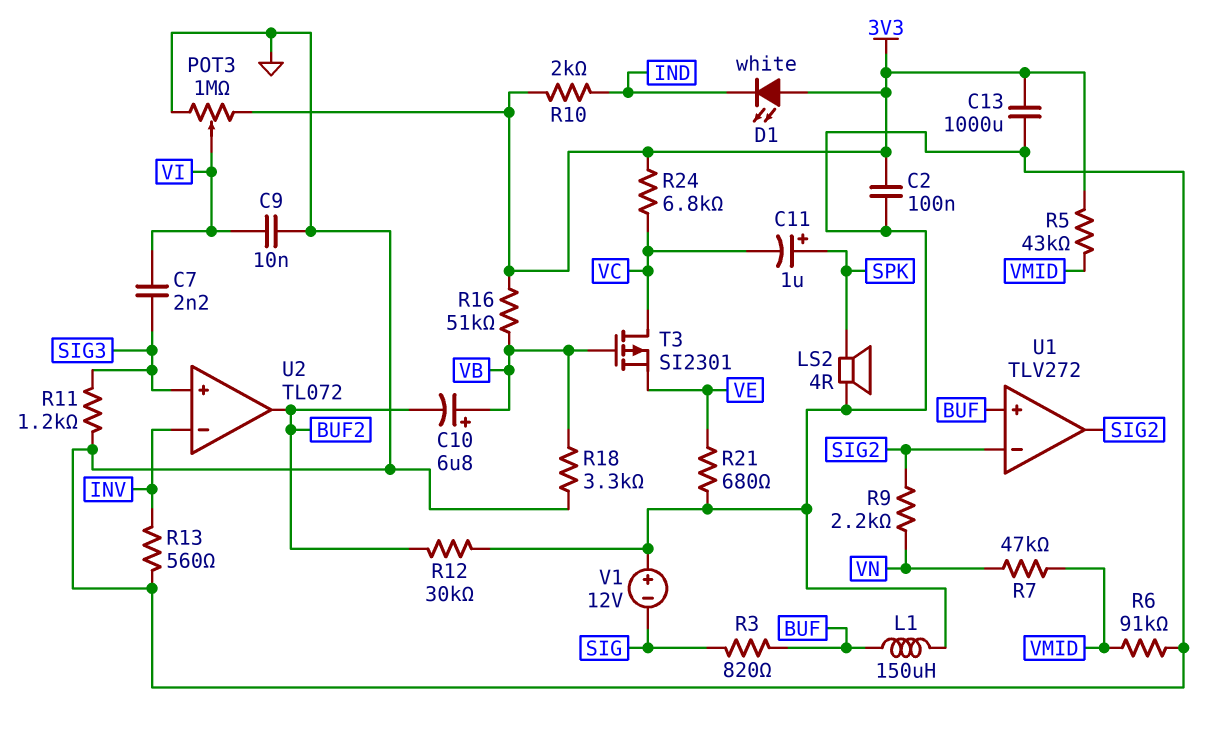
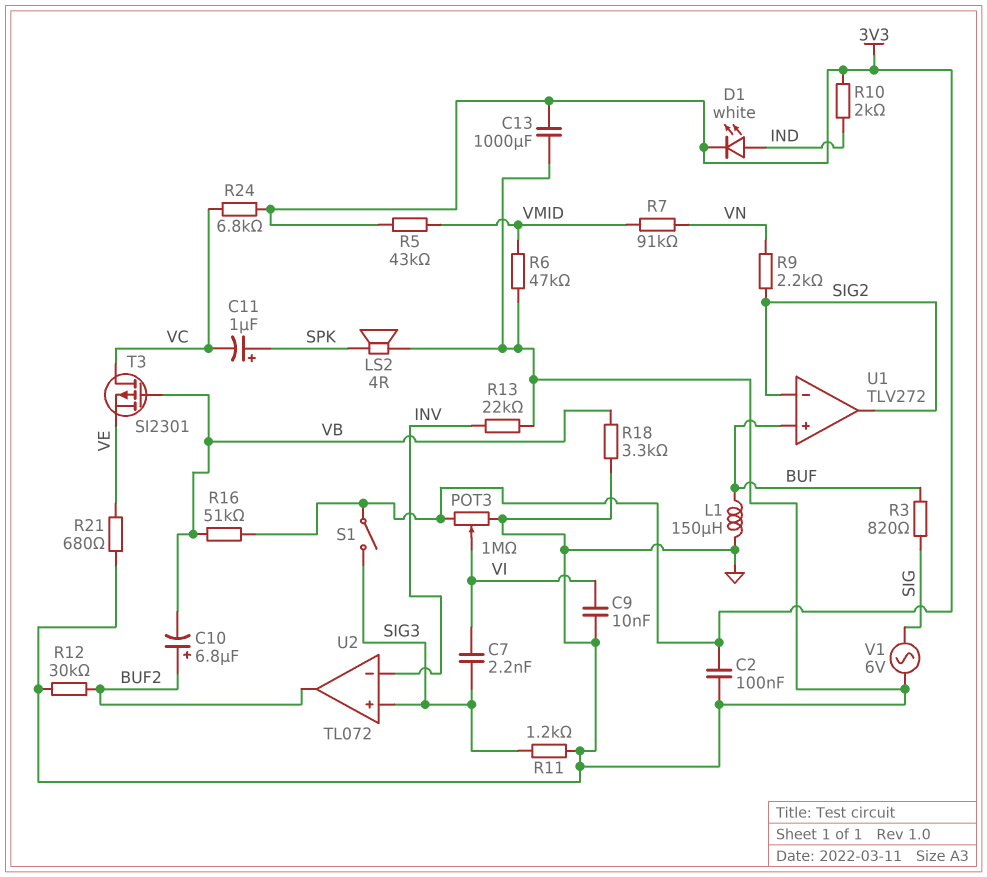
C10: 6.8uF (plus VB, minus BUF2) -> 6.8uF (plus BUF2, minus VB)
D1: LED white (A 3V3, K IND) -> LED white (A IND, K 3V3)
R6: 91k (GND, VMID) -> 47k (GND, VMID)
R7: 47k (VMID, VN) -> 91k (VMID, VN)
R13: 560 (GND, INV) -> 22k (GND, INV)
S1: none -> switch (3V3, SIG3)
V1: 12V (plus GND, minus SIG) -> AC 6V (GND, SIG)

